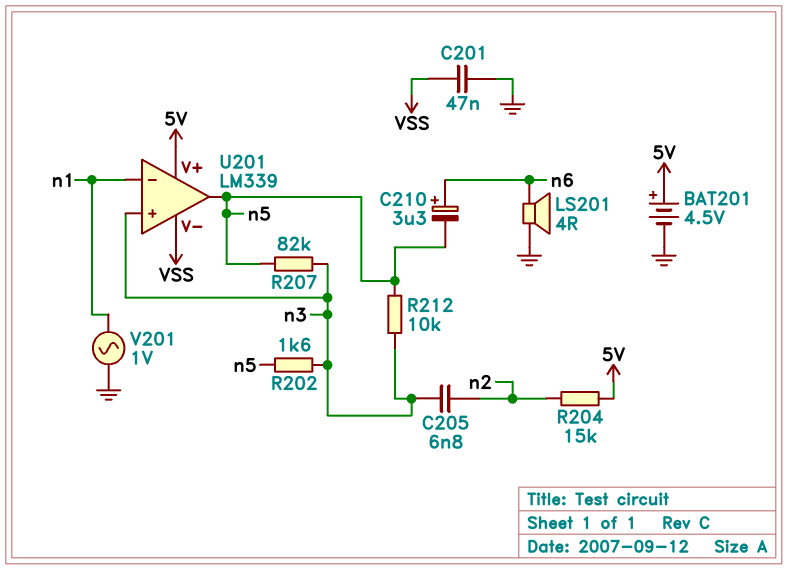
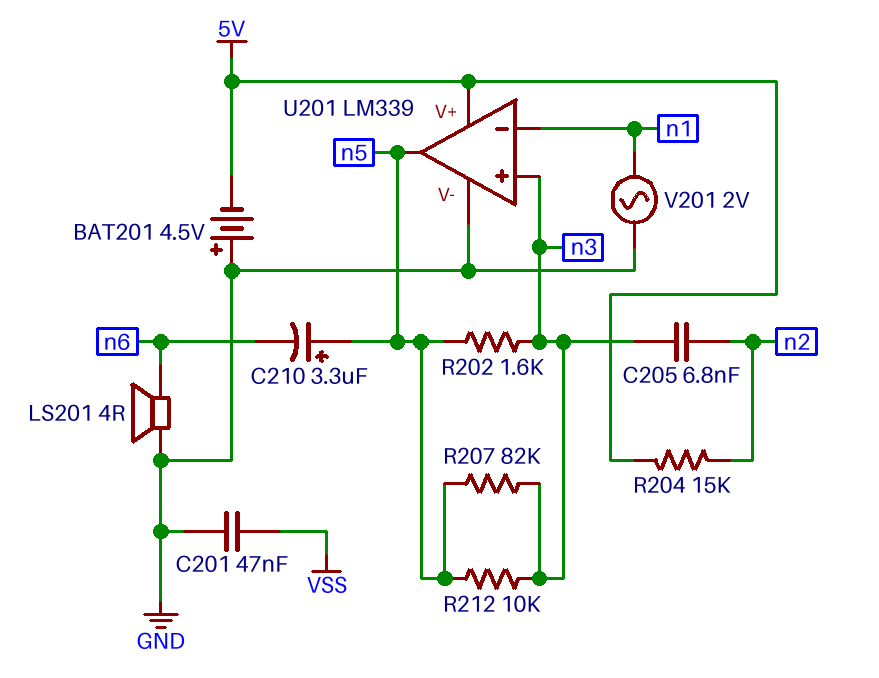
BAT201: 4.5V (plus 5V, minus GND) -> 4.5V (plus GND, minus 5V)
C210: 3.3uF (plus n6, minus n5) -> 3.3uF (plus n5, minus n6)
U201 pin V-: VSS -> GND
V201: AC 1V (GND, n1) -> AC 2V (GND, n1)

